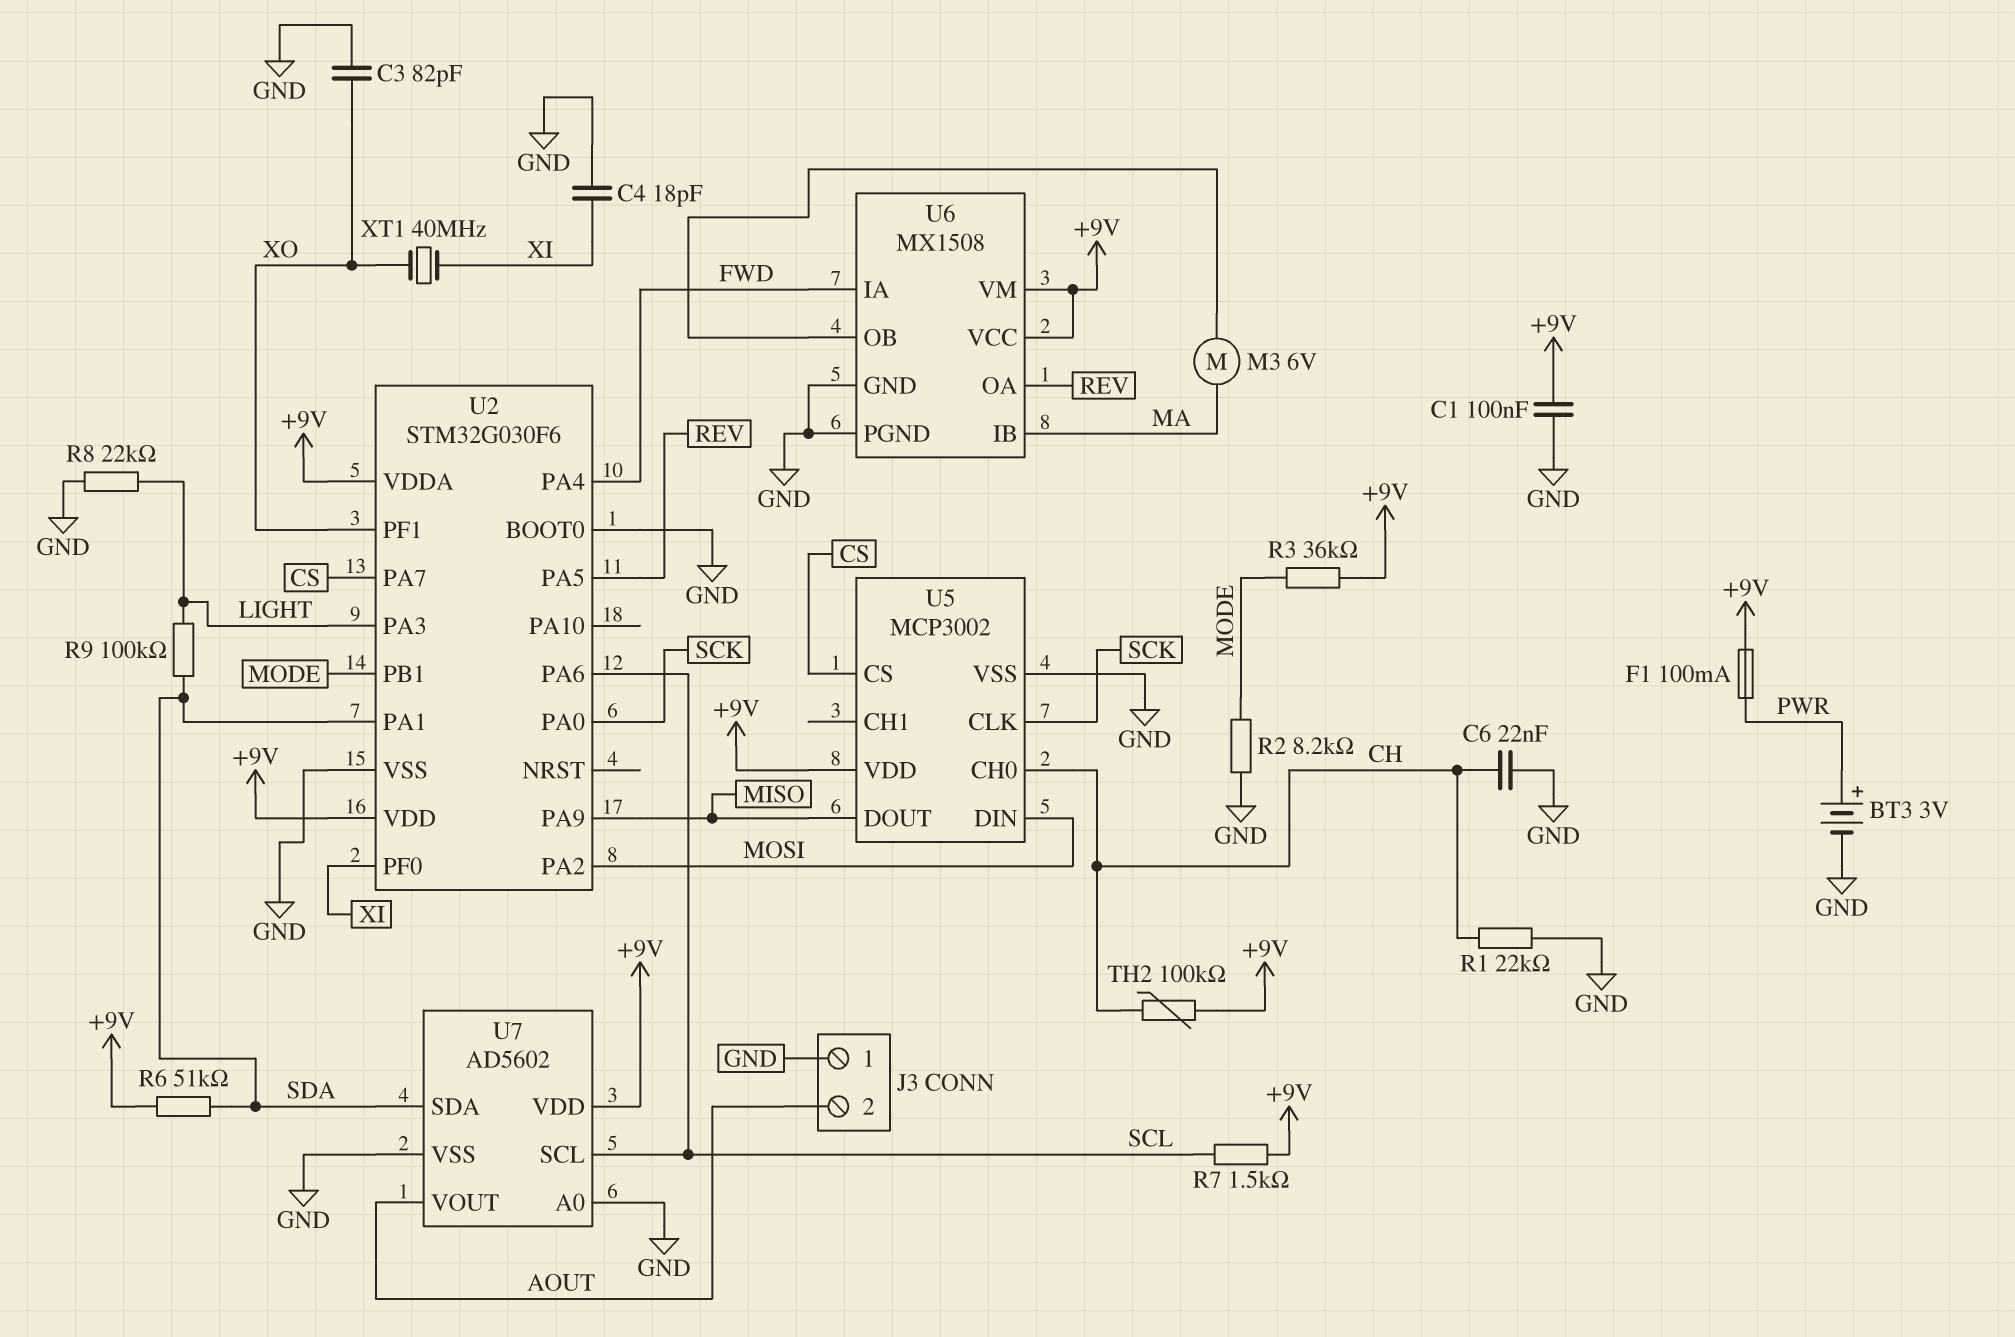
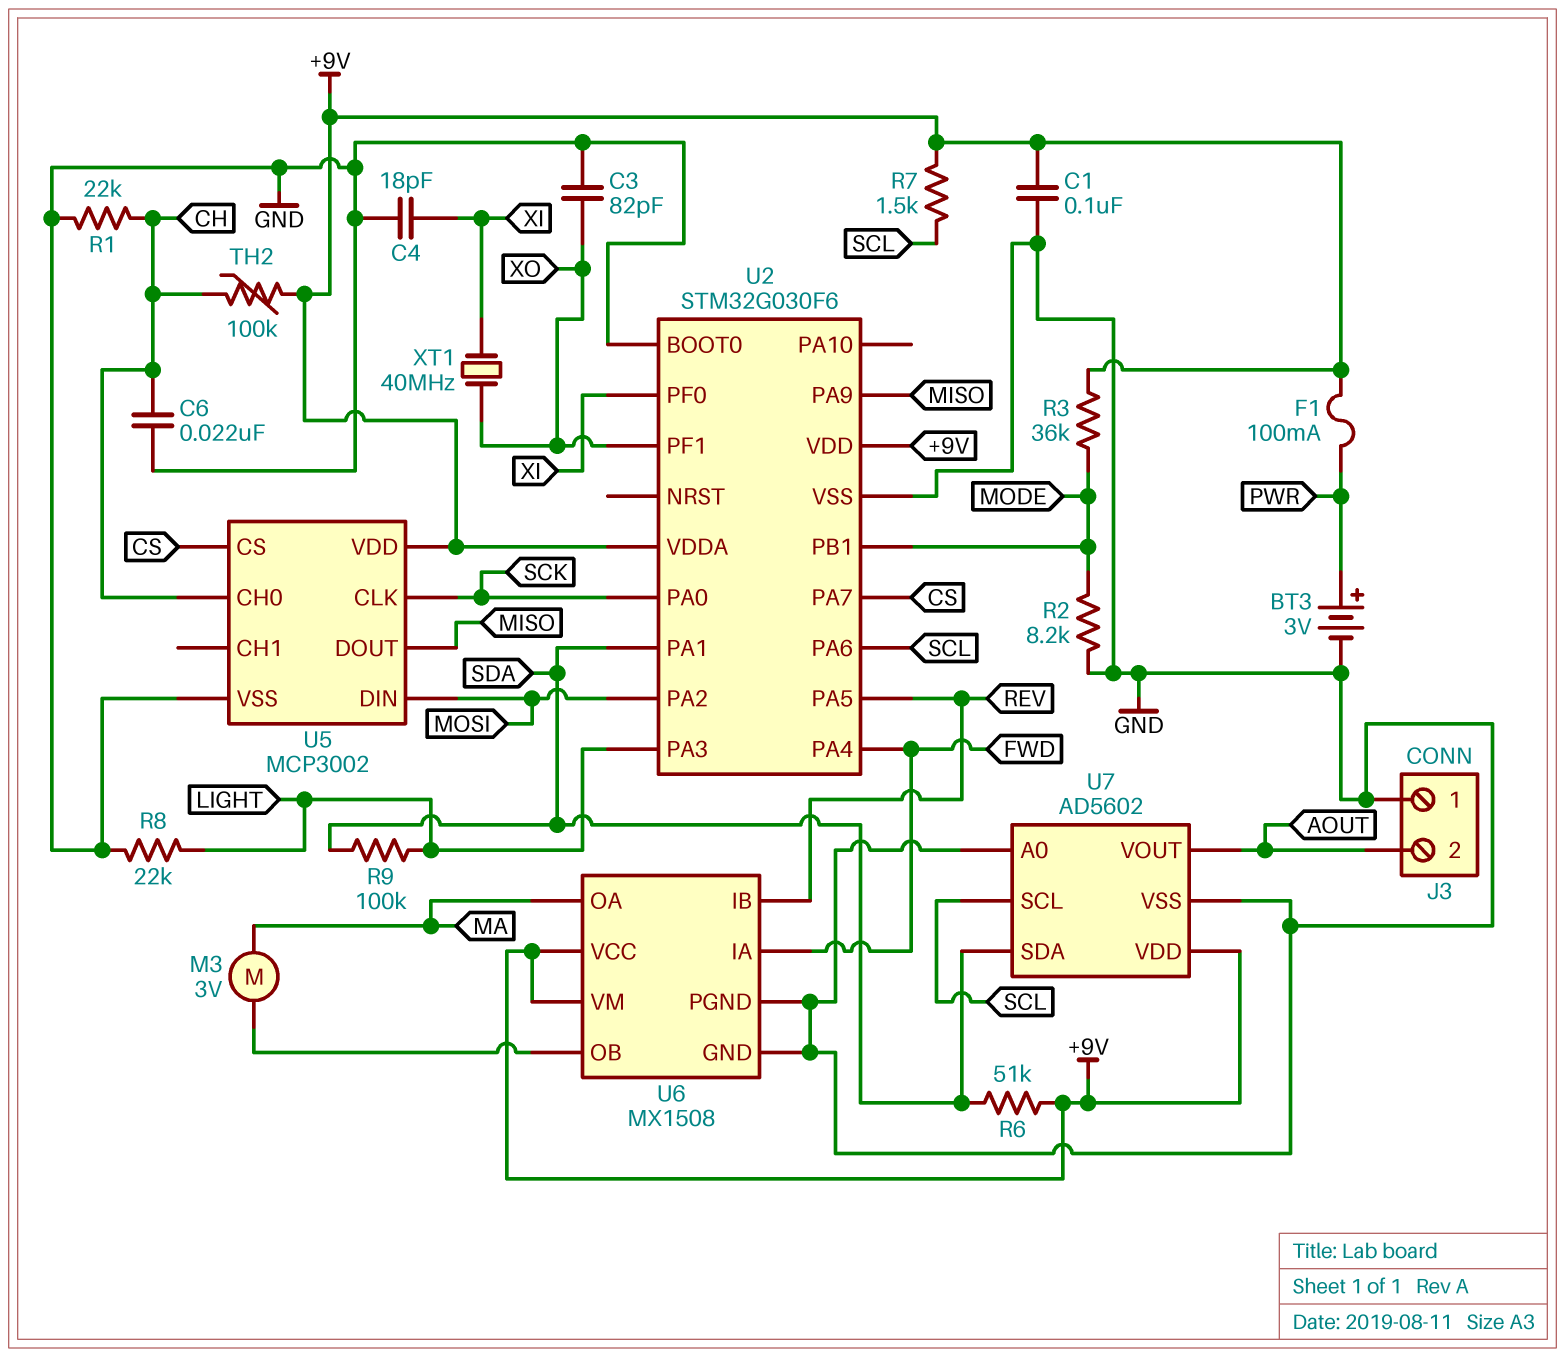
M3: motor 6V (MA, U6/OB) -> motor 3V (MA, U6/OB)
U6 pin IB: MA -> REV
U6 pin OA: REV -> MA

